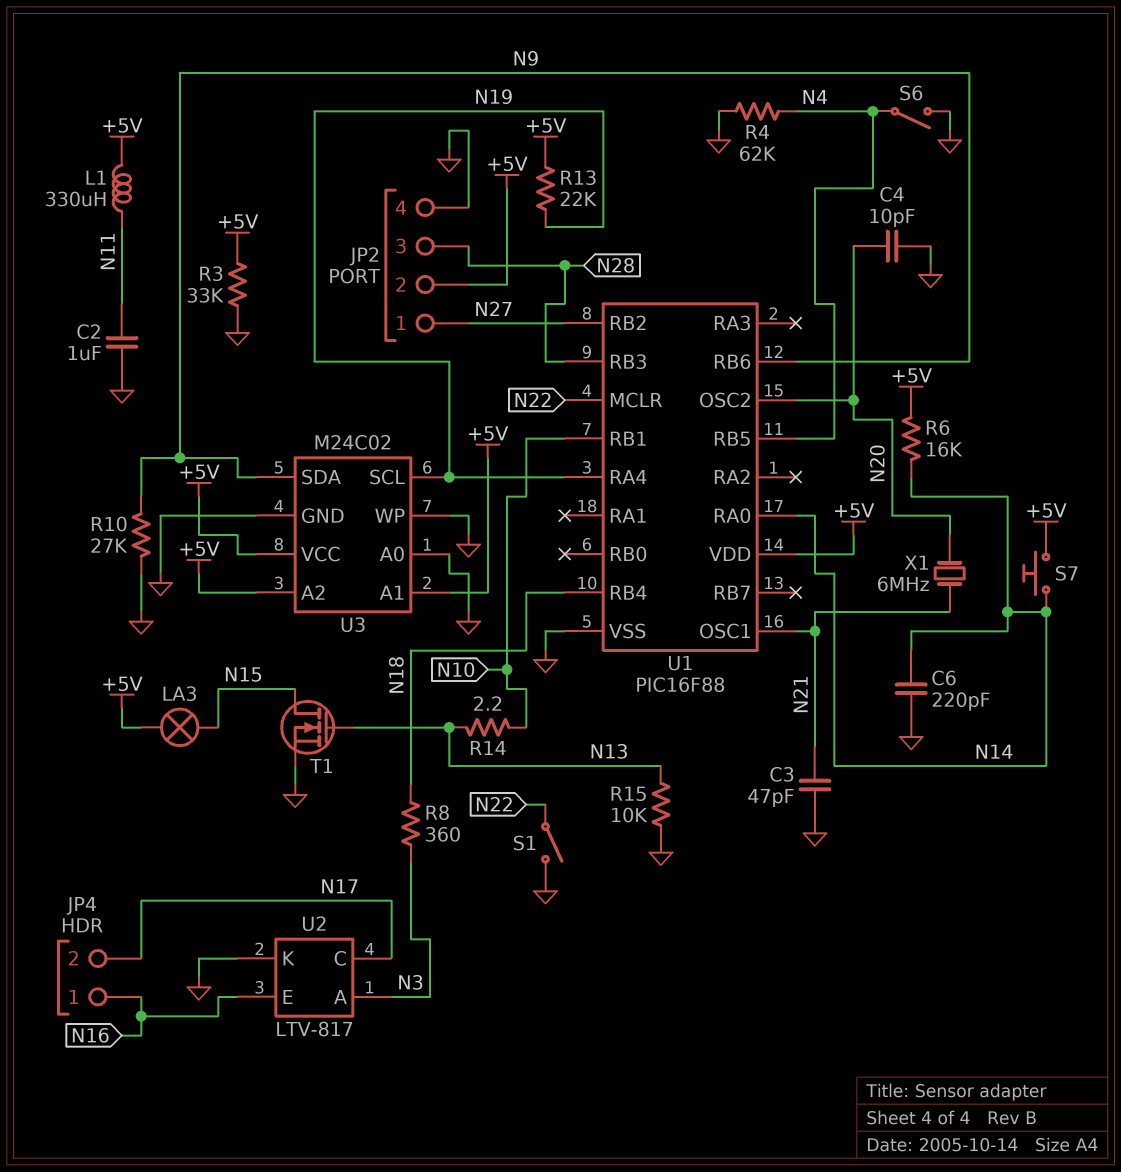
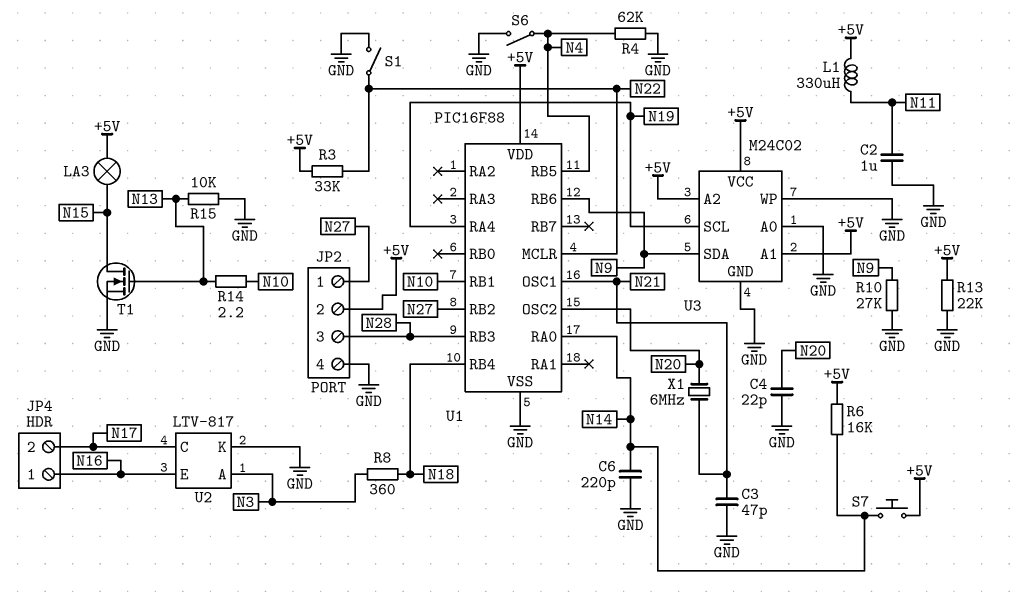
C4: 10pF (GND, N20) -> 22pF (GND, N20)
R3: 33k (+5V, GND) -> 33k (+5V, N22)
R13: 22k (+5V, N19) -> 22k (+5V, GND)

